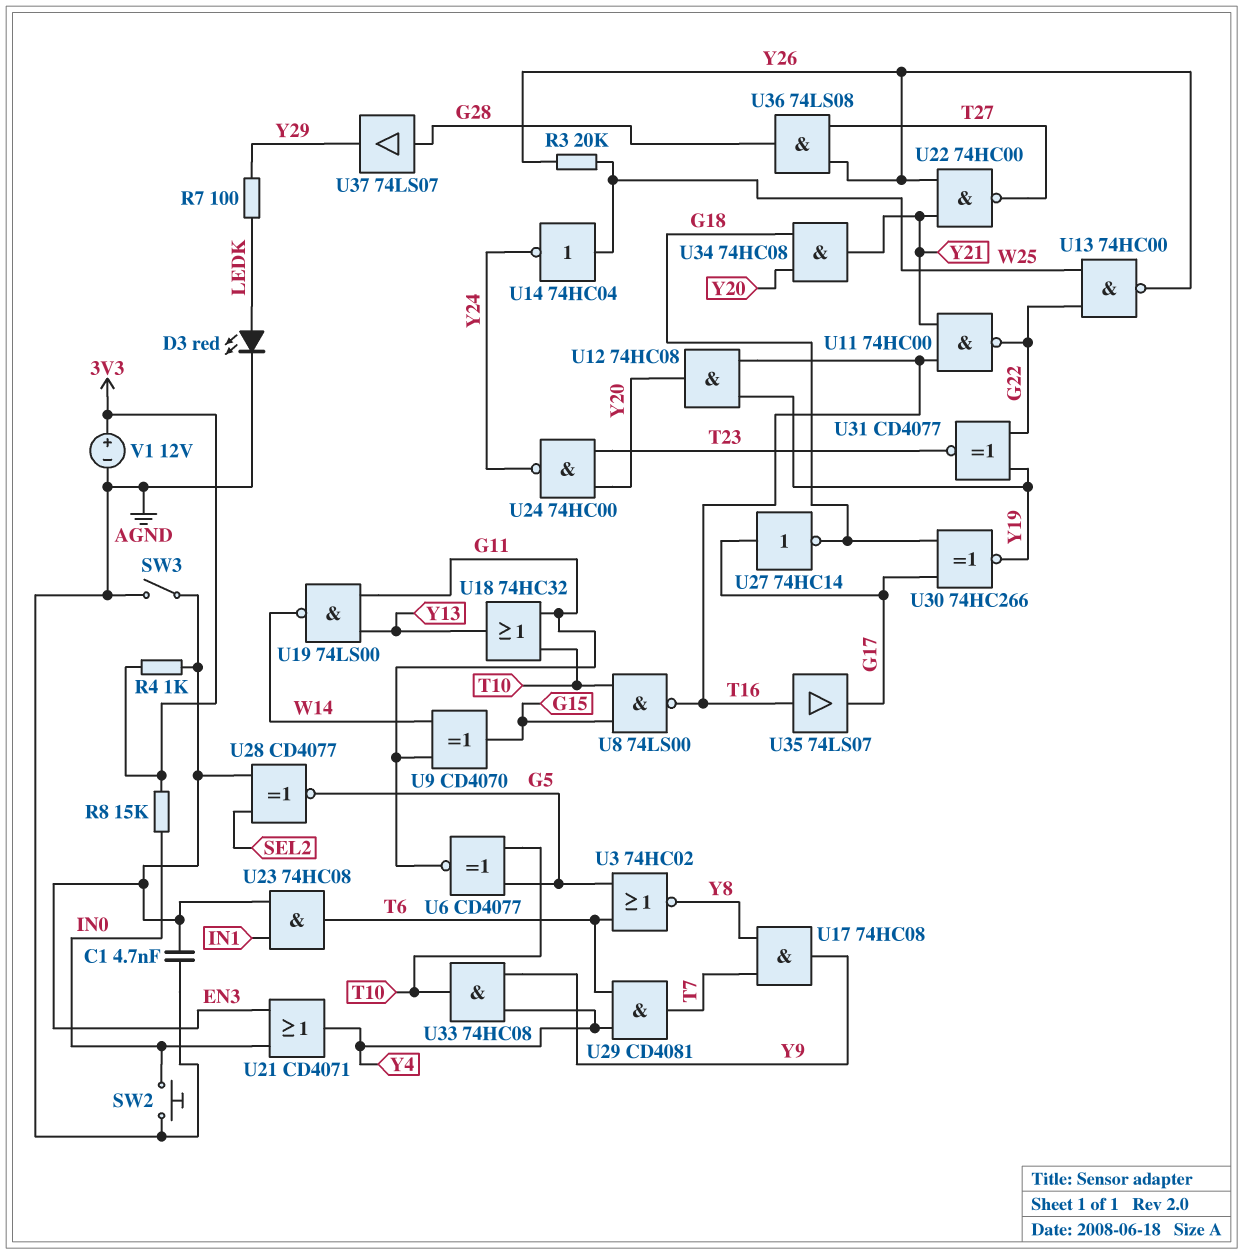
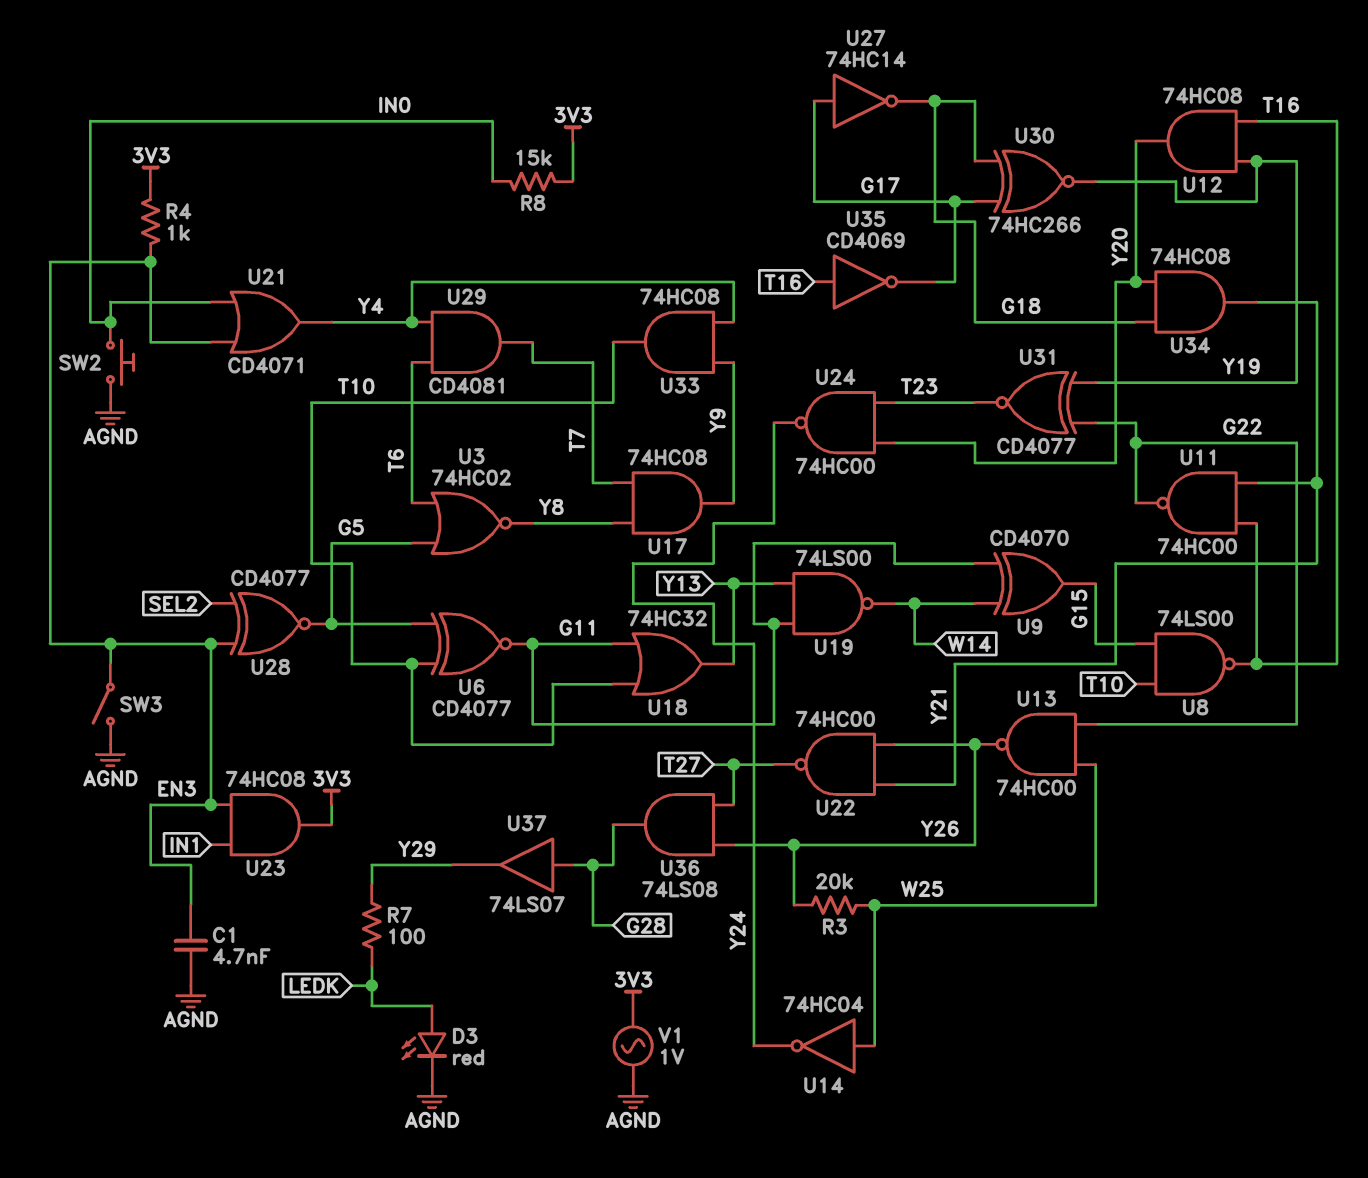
U23: AND 74HC08 (in EN3, in IN1, out T6) -> AND 74HC08 (in EN3, in IN1, out 3V3)
U35: buffer 74LS07 (in T16, out G17) -> NOT CD4069 (in T16, out G17)
V1: 12V (plus 3V3, minus AGND) -> AC 1V (3V3, AGND)

